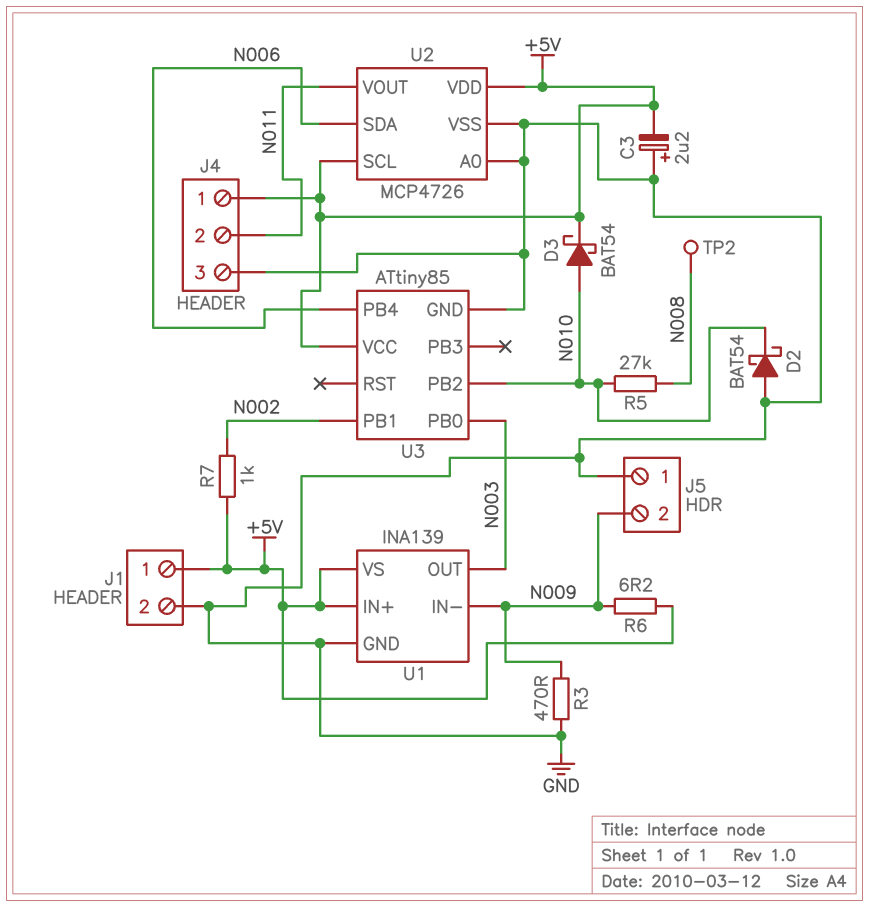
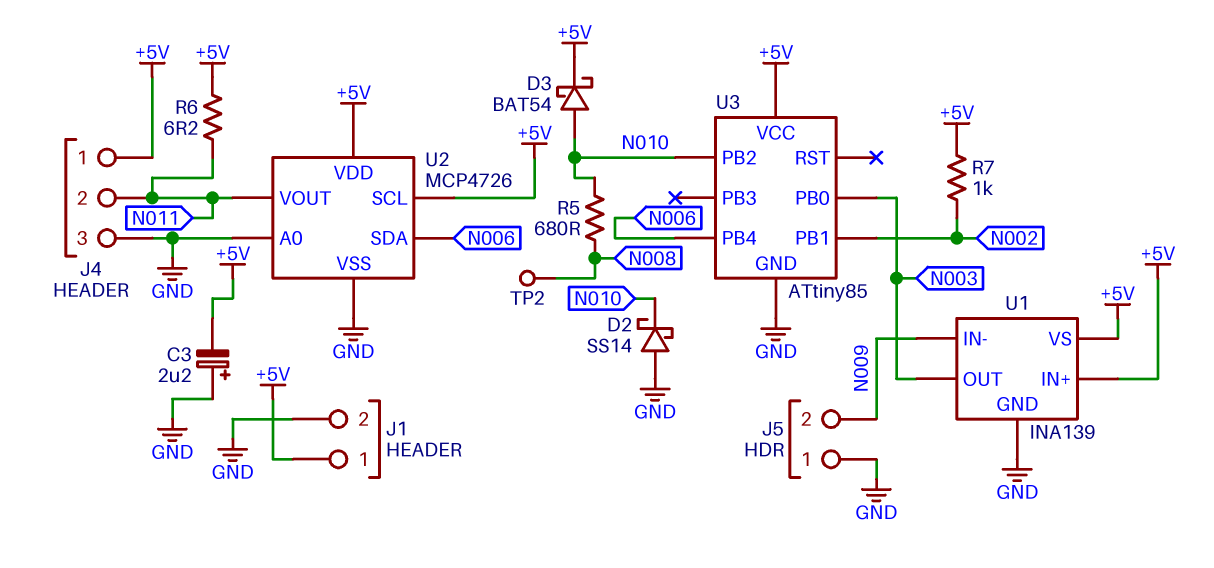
D2: schottky BAT54 (A GND, K N010) -> schottky SS14 (A GND, K N010)
R3: 470 (GND, N009) -> none
R5: 27k (N008, N010) -> 680 (N008, N010)
R6: 6.2 (+5V, N009) -> 6.2 (+5V, N011)

